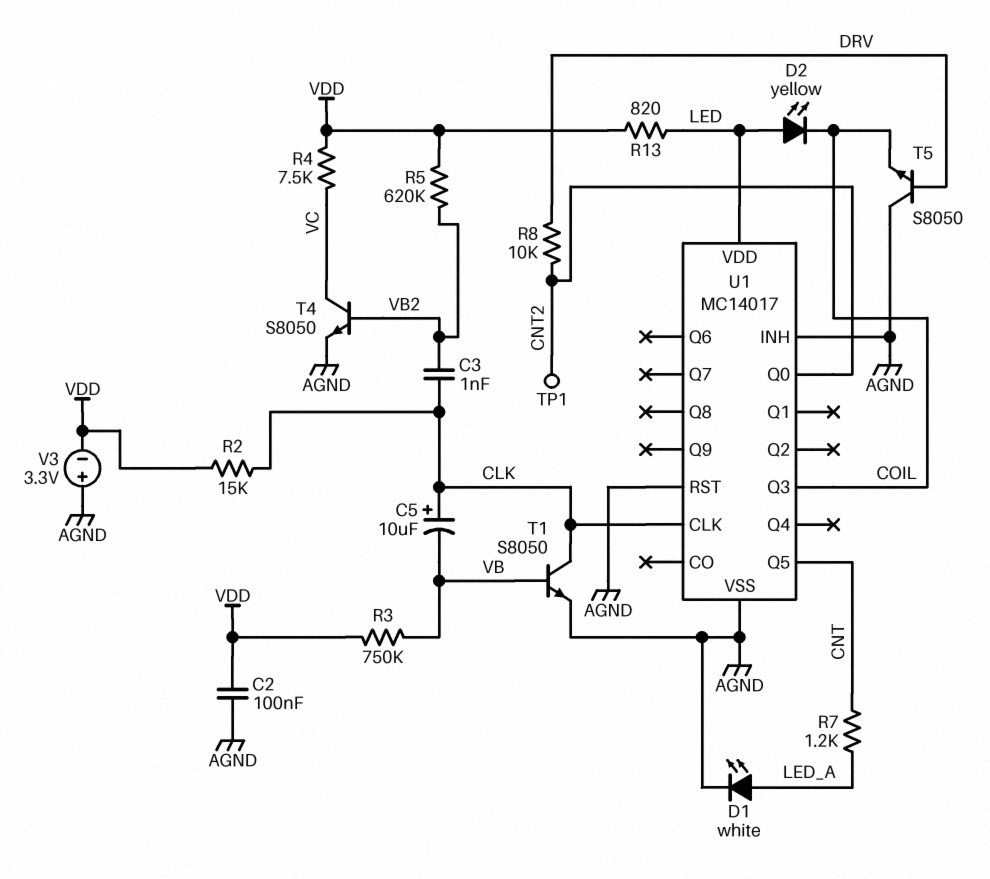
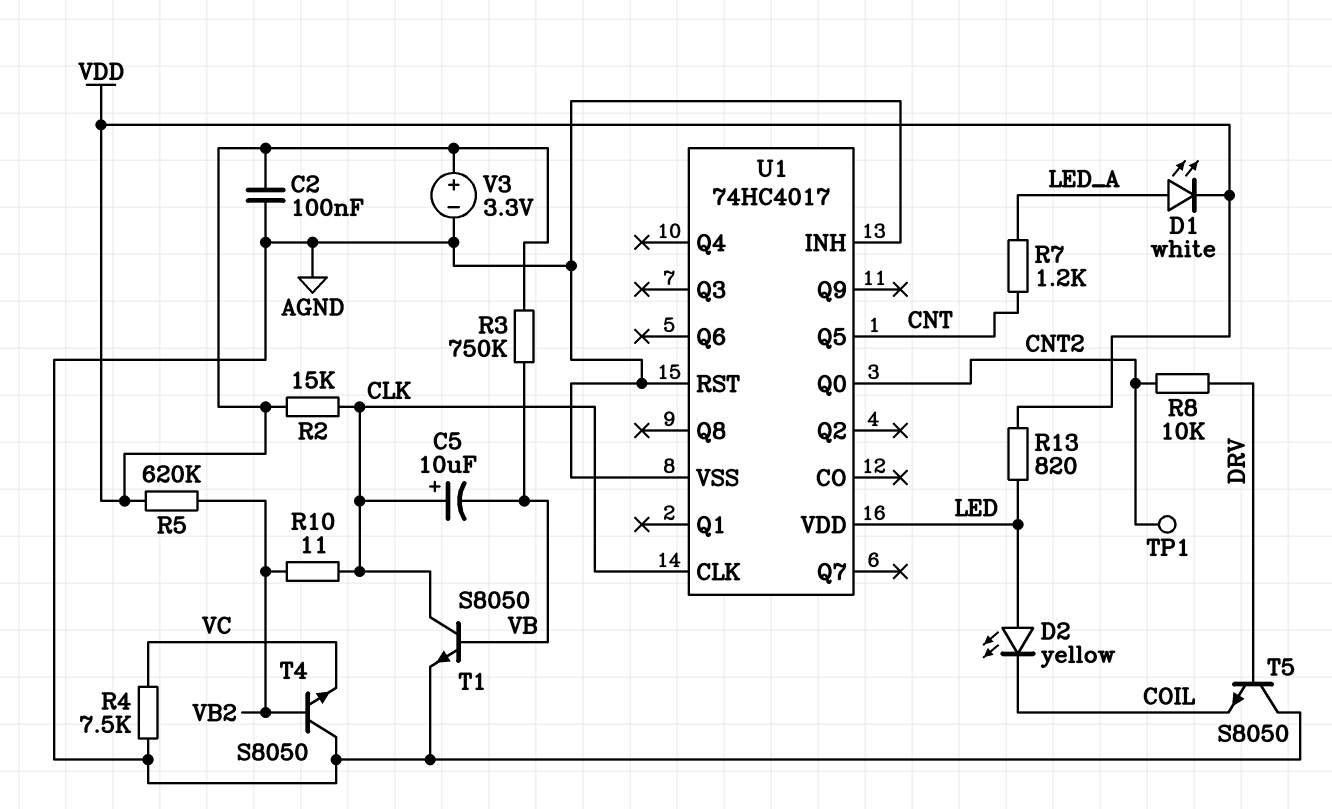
C3: 1nF (CLK, VB2) -> none
D1: LED white (A LED_A, K AGND) -> LED white (A LED_A, K VDD)
R4: 7.5k (VC, VDD) -> 7.5k (AGND, VC)
R10: none -> 11 (CLK, VB2)
T4: NPN S8050 (B VB2, C VC, E AGND) -> NPN S8050 (B VB2, C AGND, E VC)
U1: MC14017 -> 74HC4017
U1 pin Q3: COIL -> none
V3: 3.3V (plus AGND, minus VDD) -> 3.3V (plus VDD, minus AGND)

